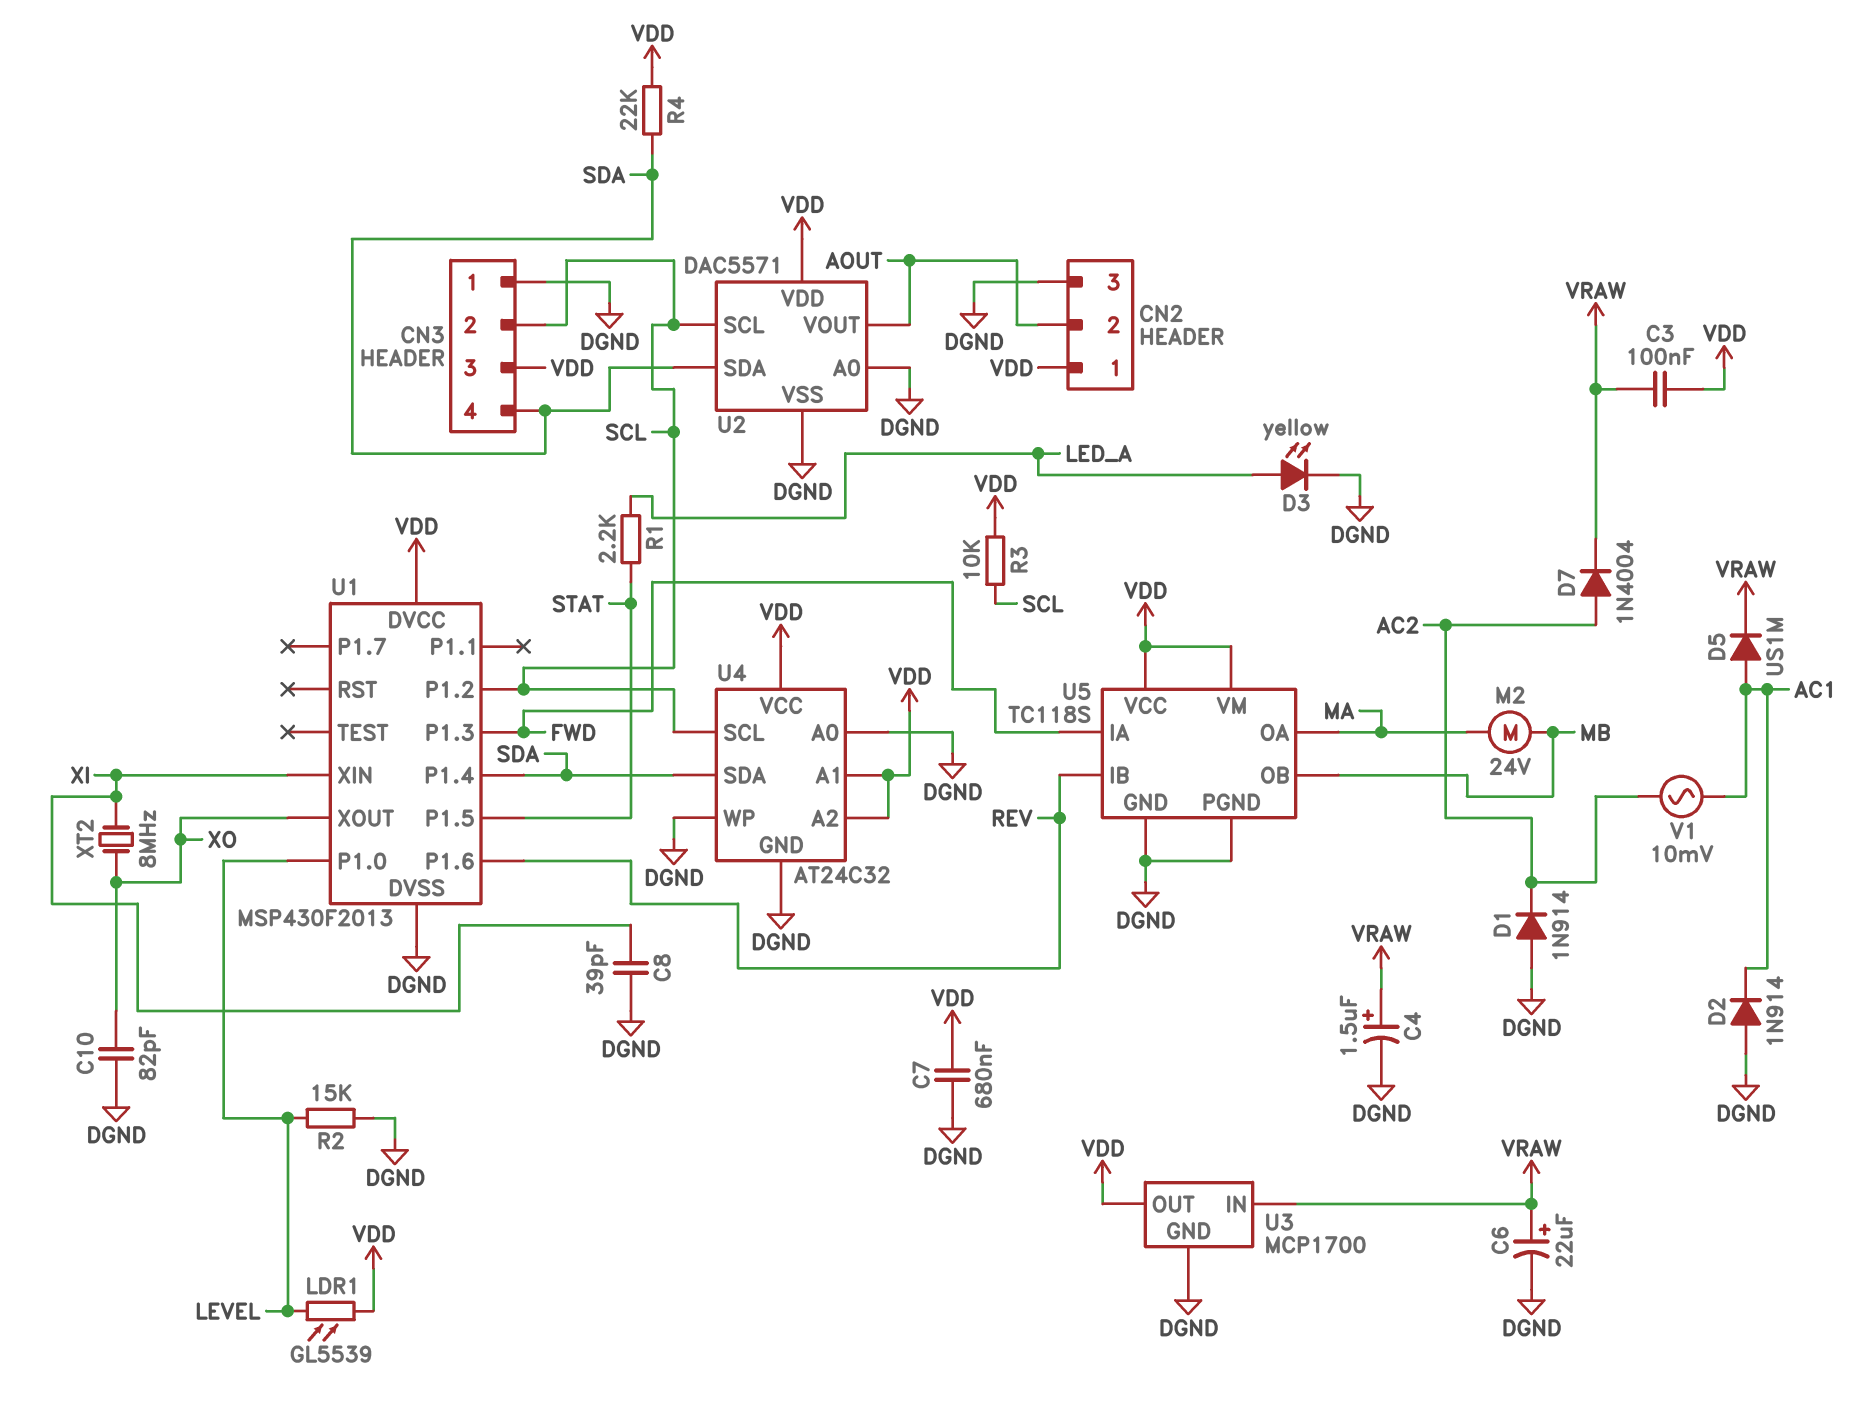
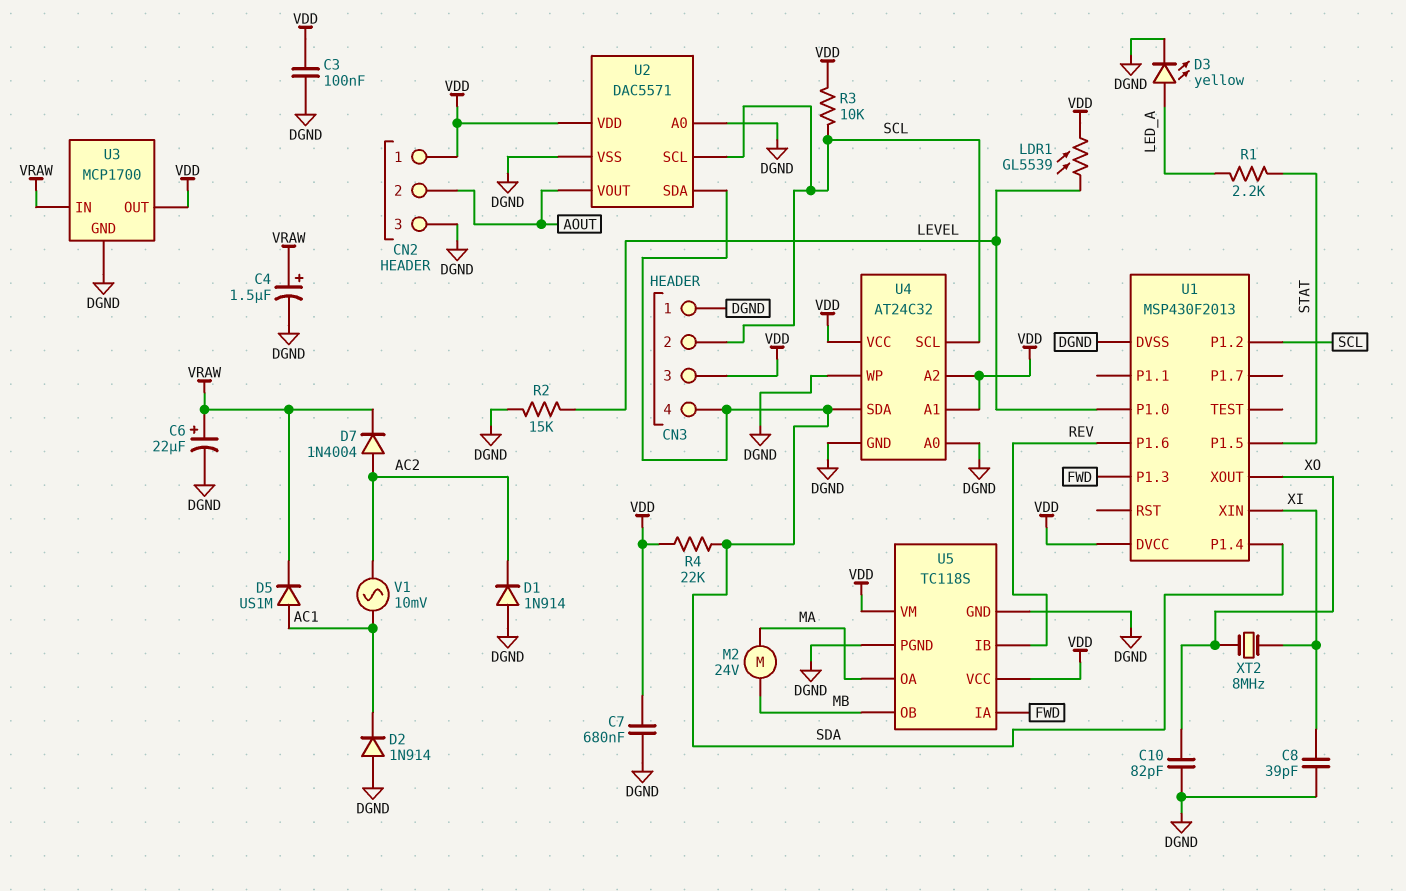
C3: 100nF (VDD, VRAW) -> 100nF (DGND, VDD)

